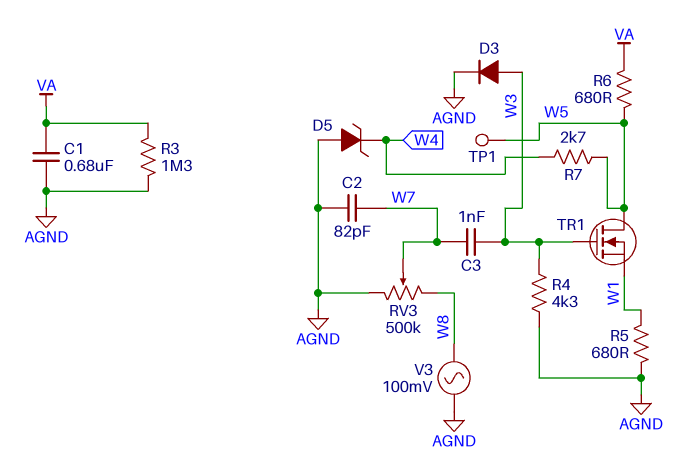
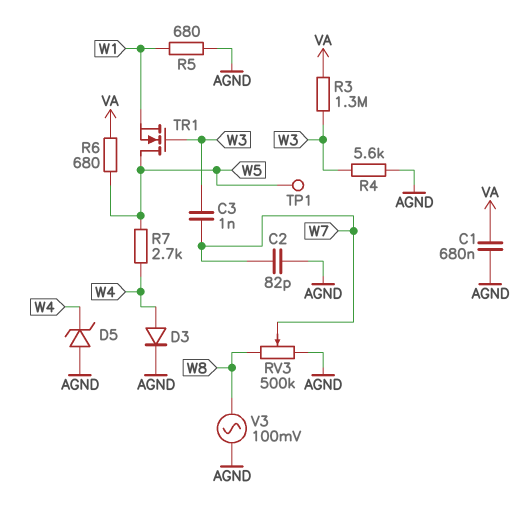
D3: diode (A W3, K AGND) -> diode (A W4, K AGND)
R3: 1.3M (AGND, VA) -> 1.3M (VA, W3)
R4: 4.3k (AGND, W3) -> 5.6k (AGND, W3)

